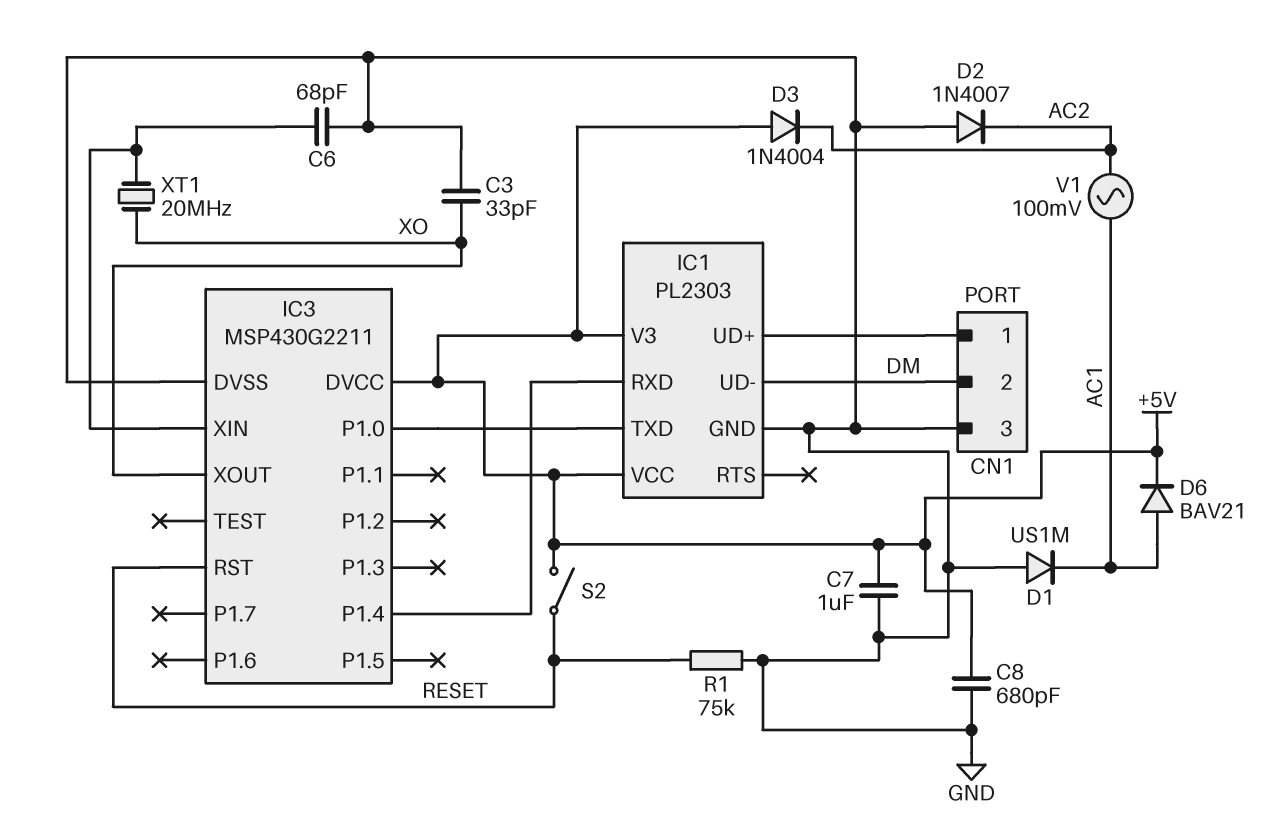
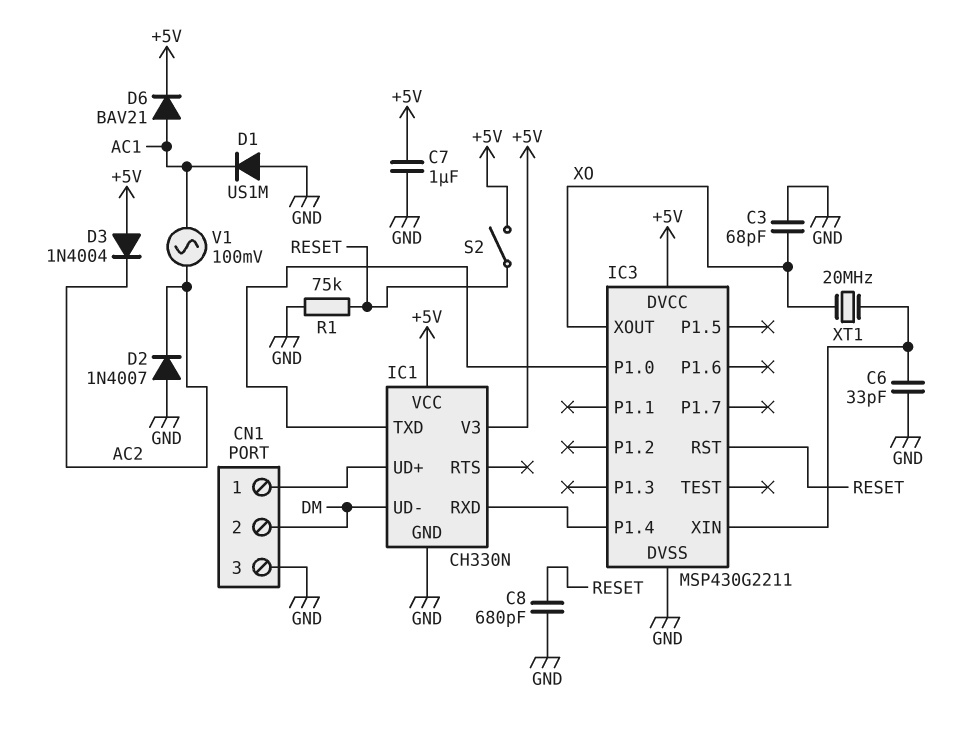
C3: 33pF (GND, XO) -> 68pF (GND, XO)
C6: 68pF (GND, IC3/XIN) -> 33pF (GND, IC3/XIN)
C8: 680pF (+5V, GND) -> 680pF (GND, RESET)
IC1: PL2303 -> CH330N

